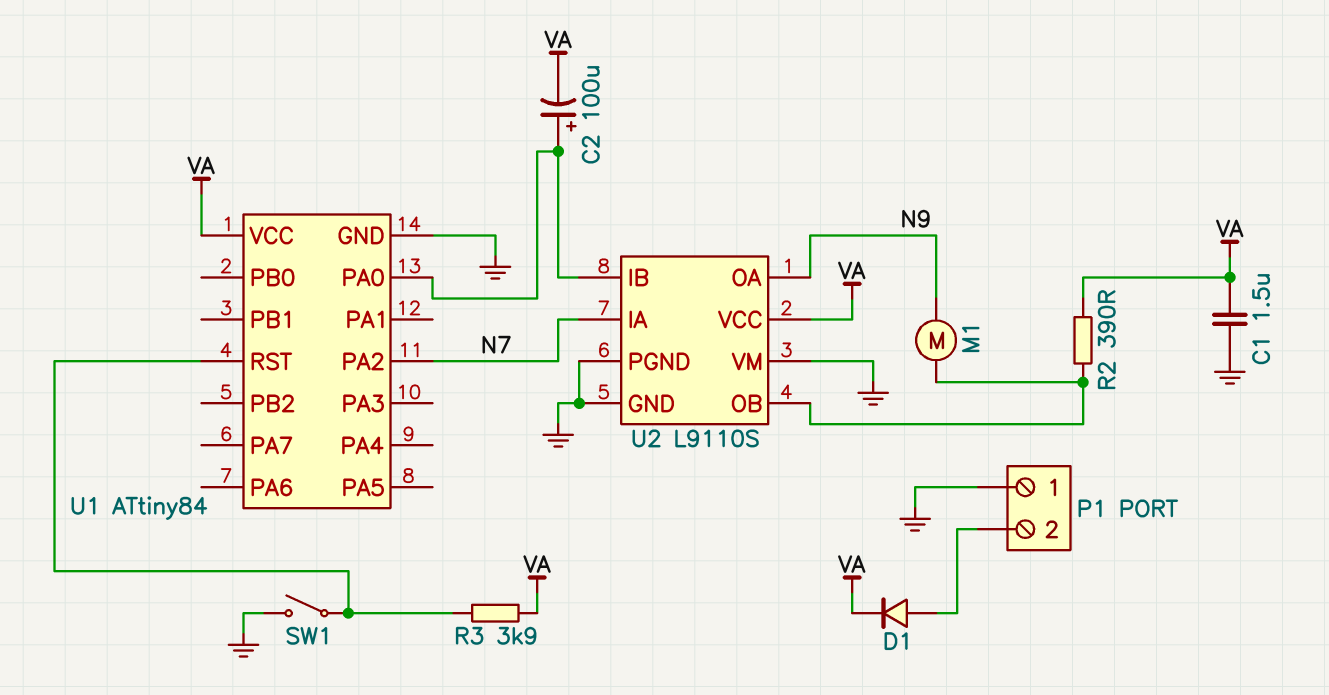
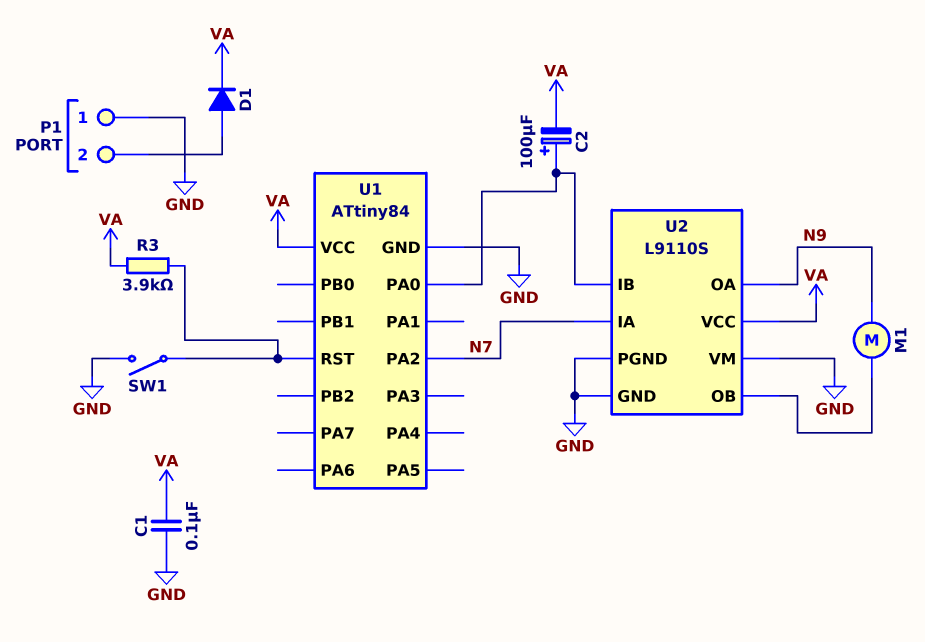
C1: 1.5uF (GND, VA) -> 100nF (GND, VA)
R2: 390 (U2/OB, VA) -> none

